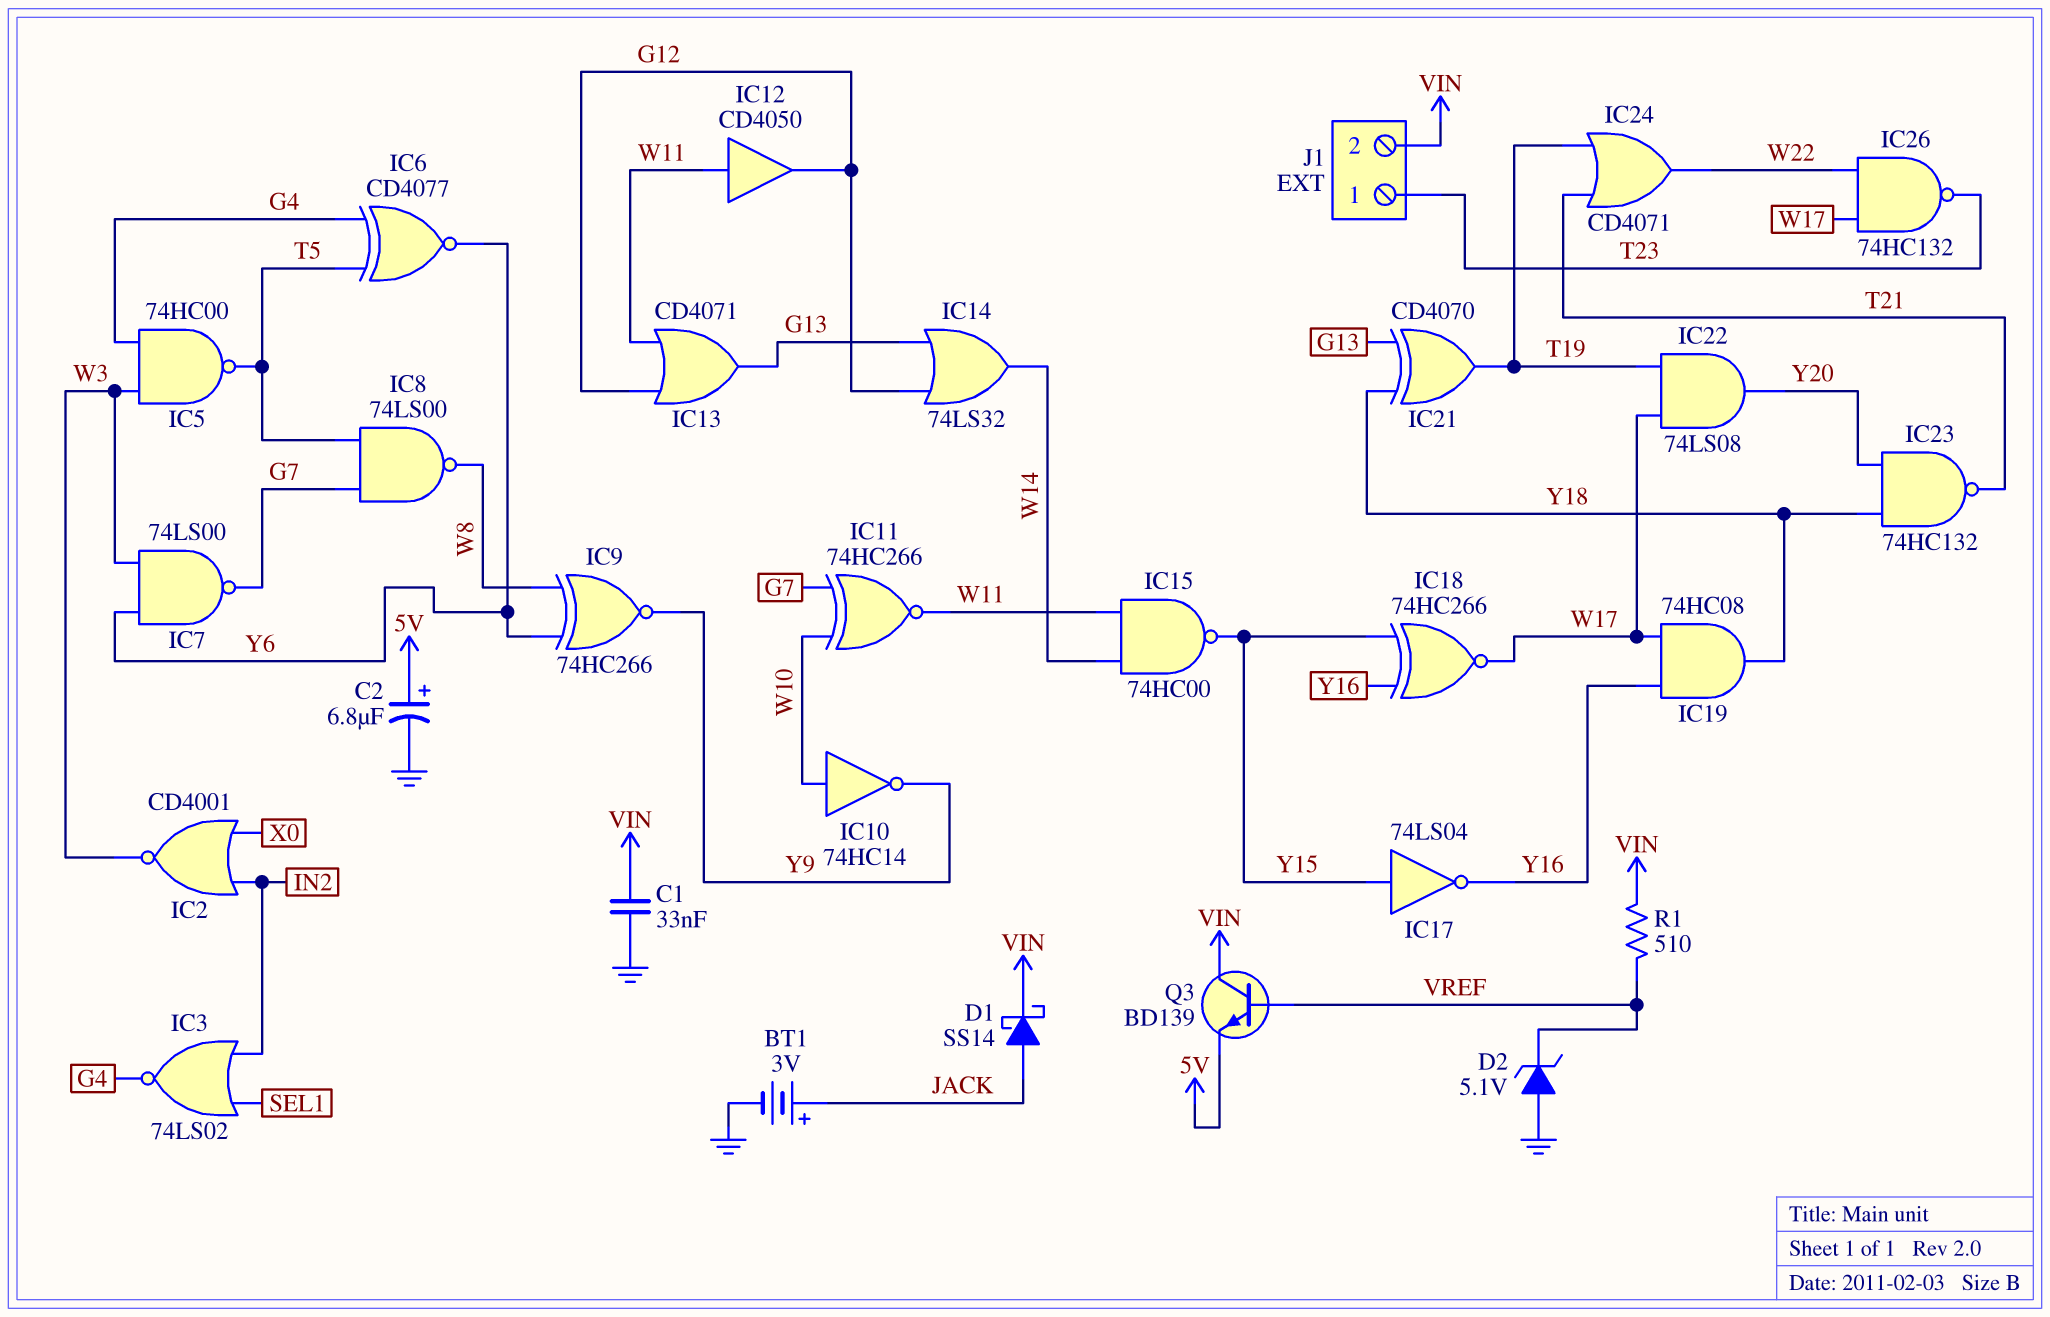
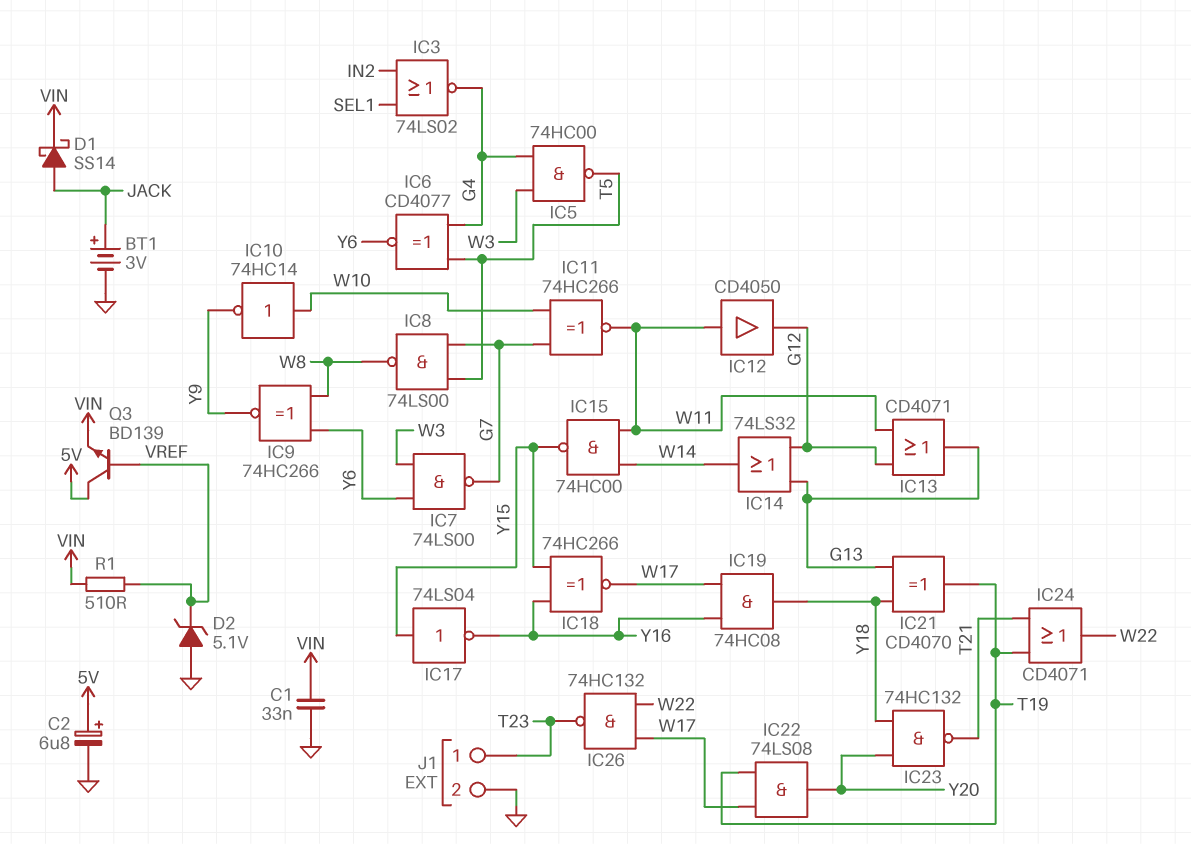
IC2: NOR CD4001 (in IN2, in X0, out W3) -> none
J1 pin 2: VIN -> GND
Q3: NPN BD139 (B VREF, C VIN, E 5V) -> NPN BD139 (B VREF, C 5V, E VIN)

